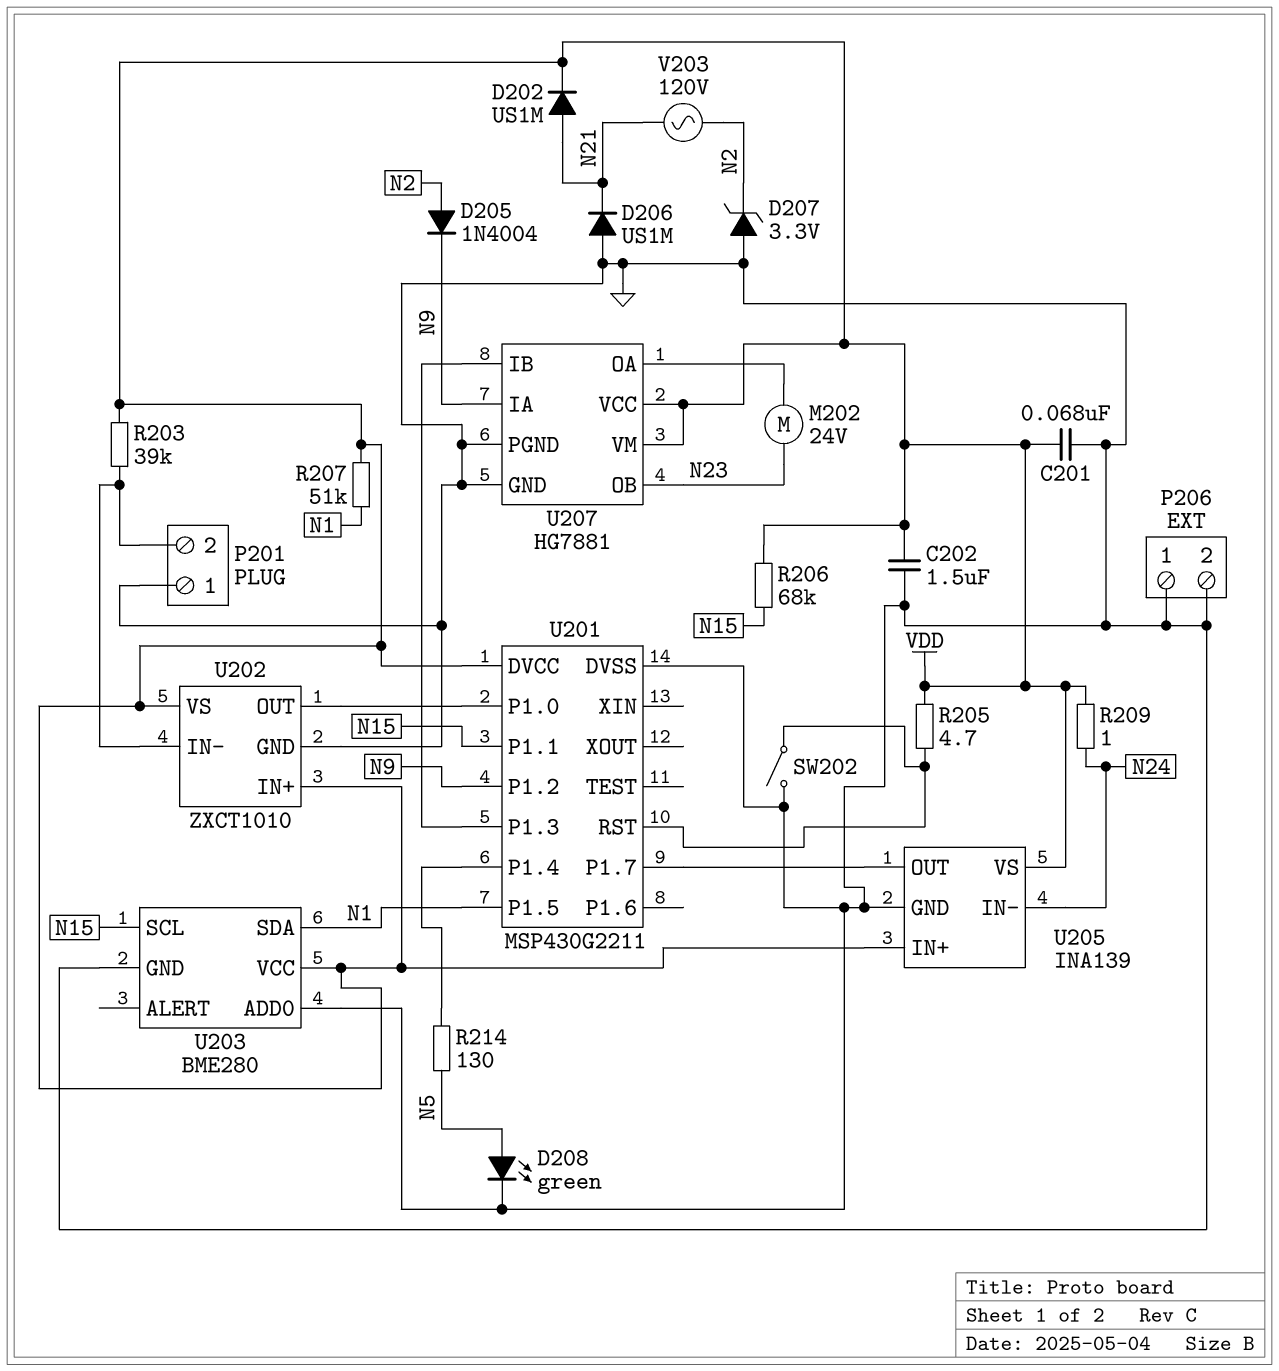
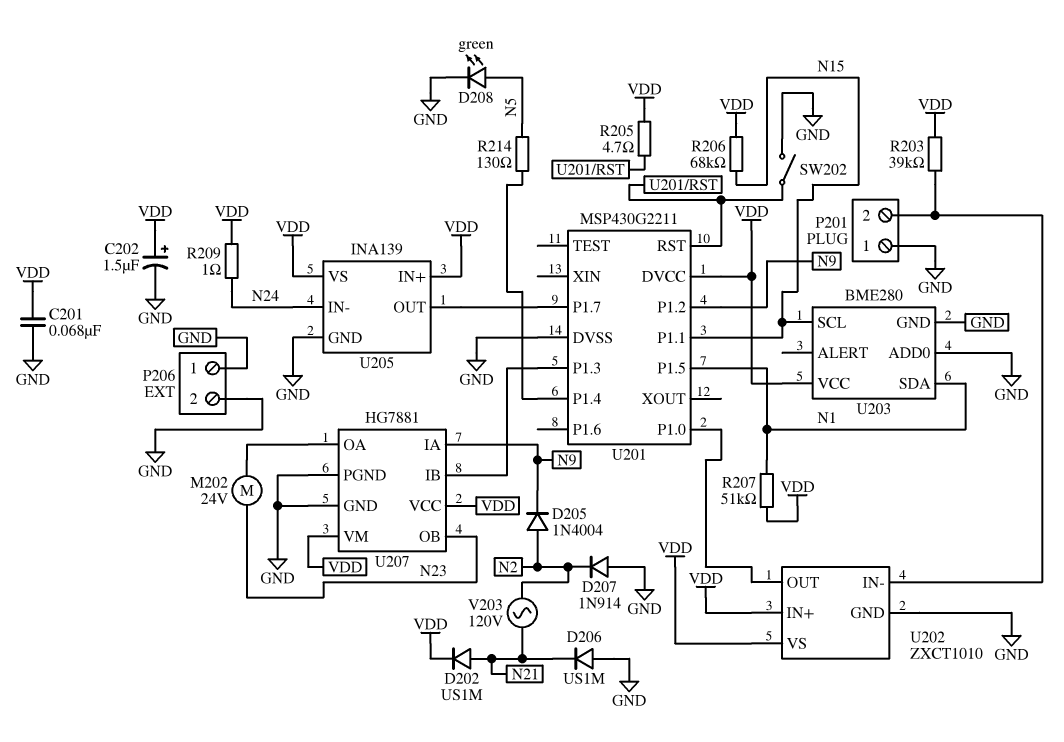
C202: 1.5uF (GND, VDD) -> 1.5uF (plus VDD, minus GND)
D207: zener 3.3V (A GND, K N2) -> diode 1N914 (A GND, K N2)

